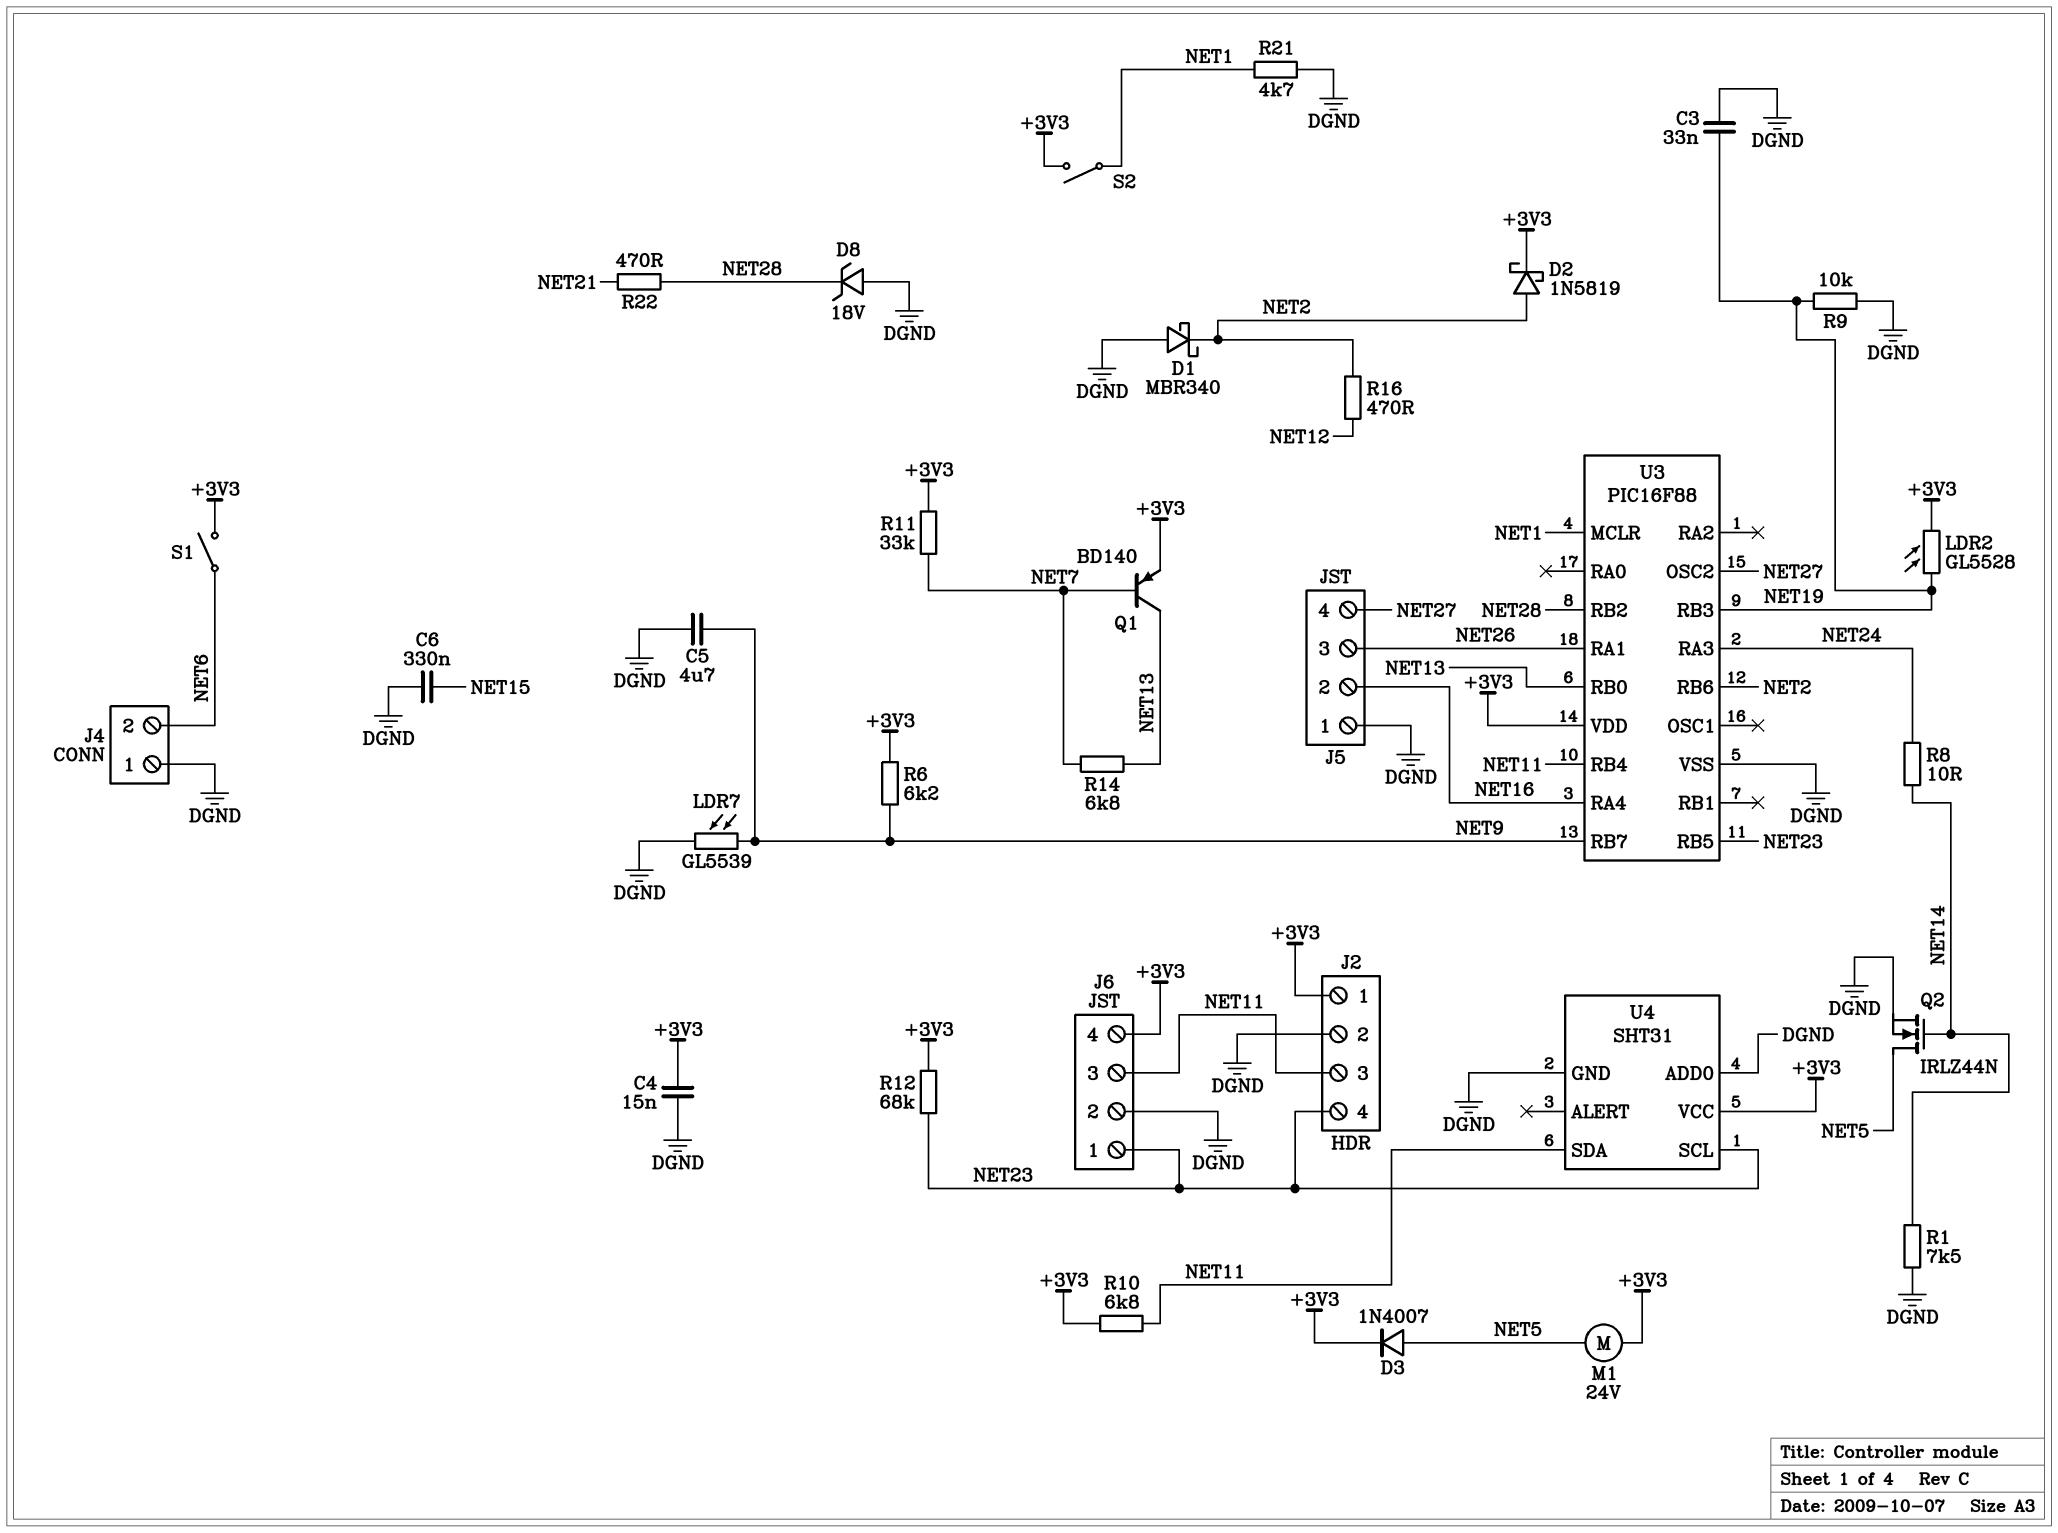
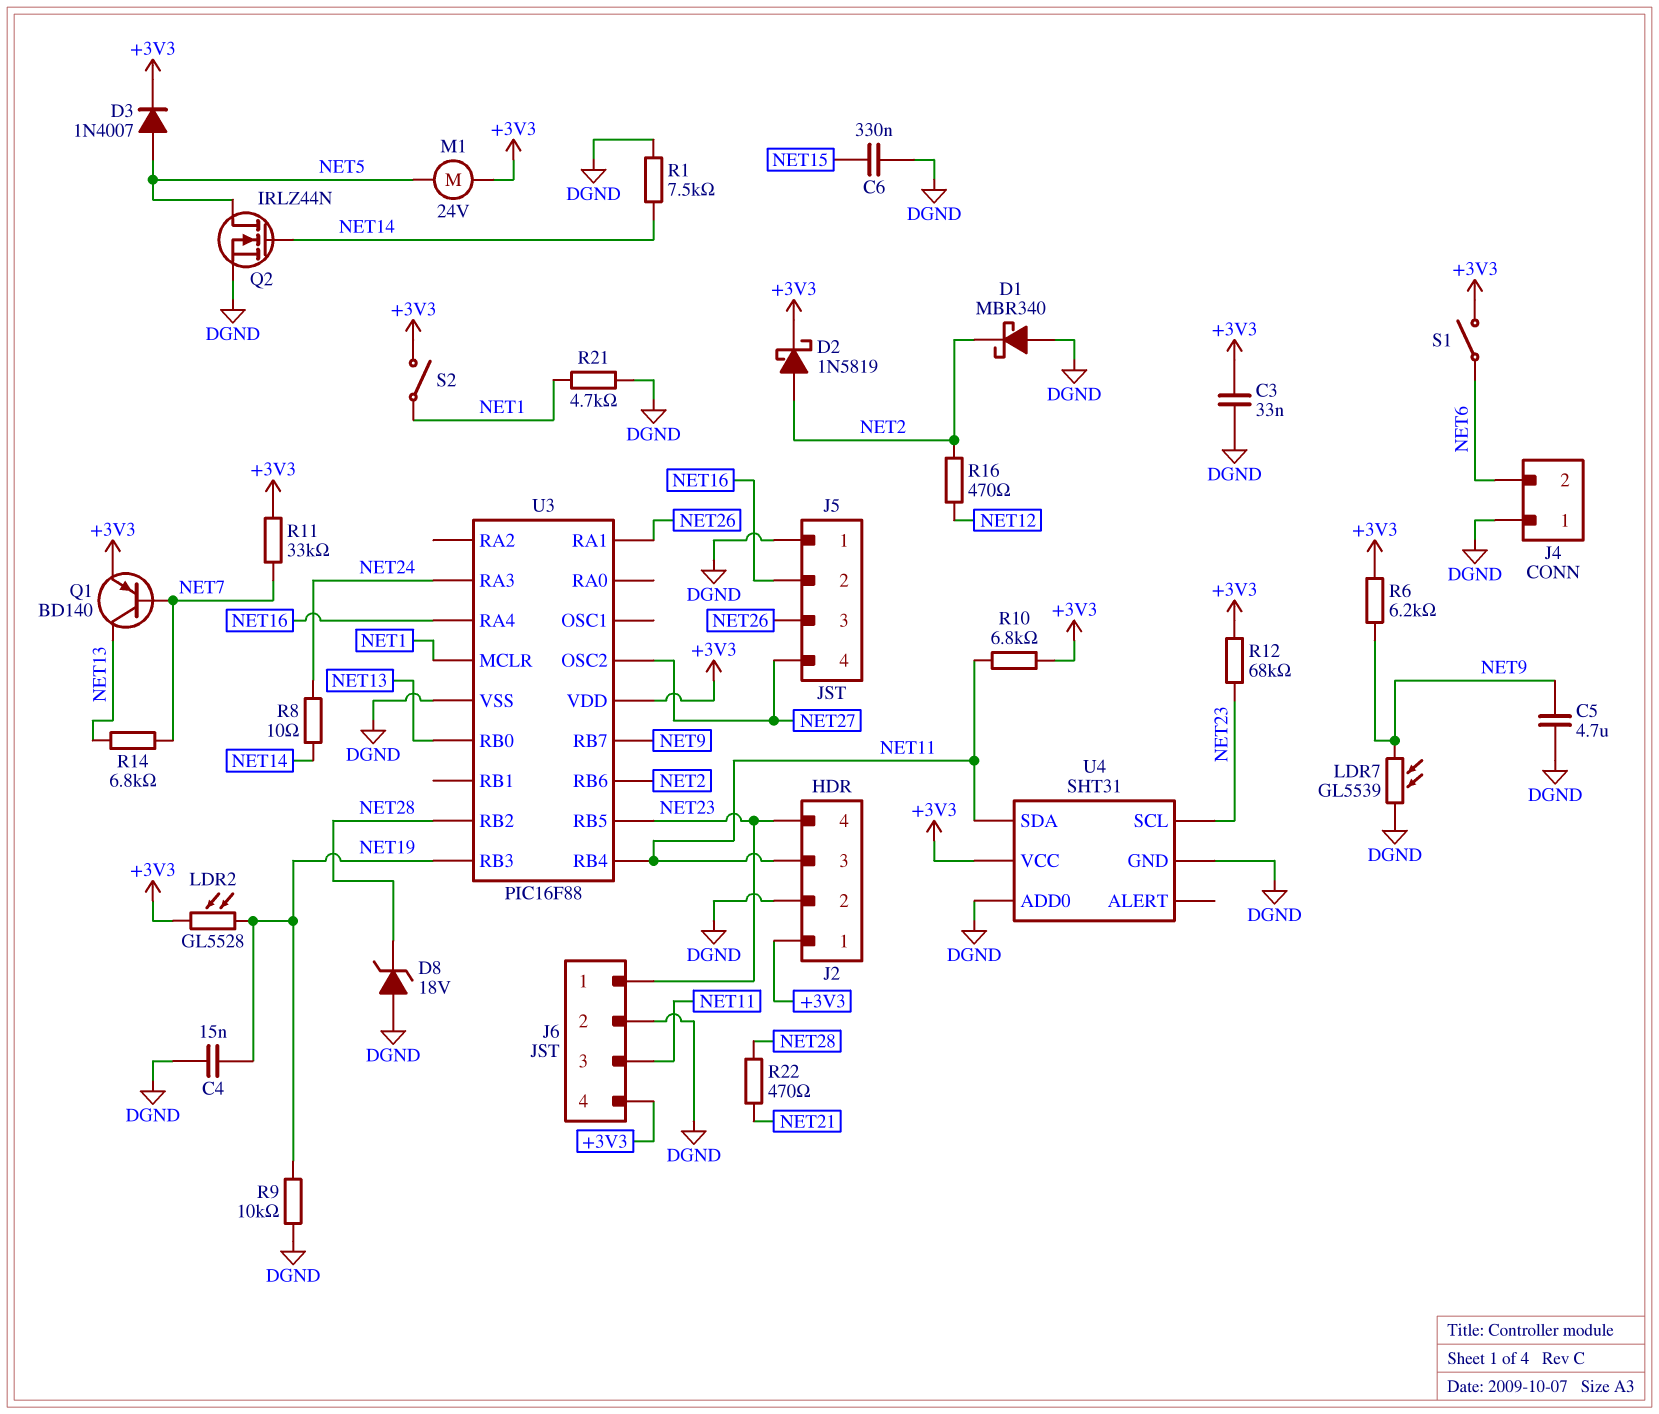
C3: 33nF (DGND, NET19) -> 33nF (+3V3, DGND)
C4: 15nF (+3V3, DGND) -> 15nF (DGND, NET19)

